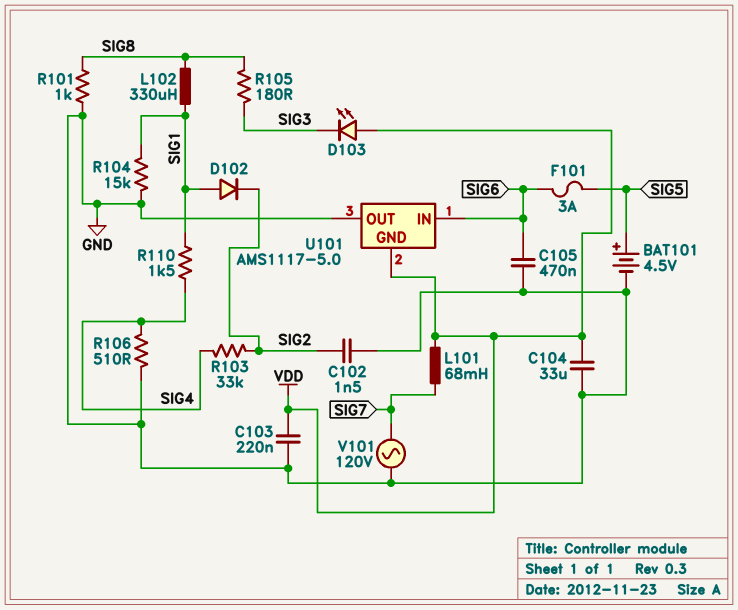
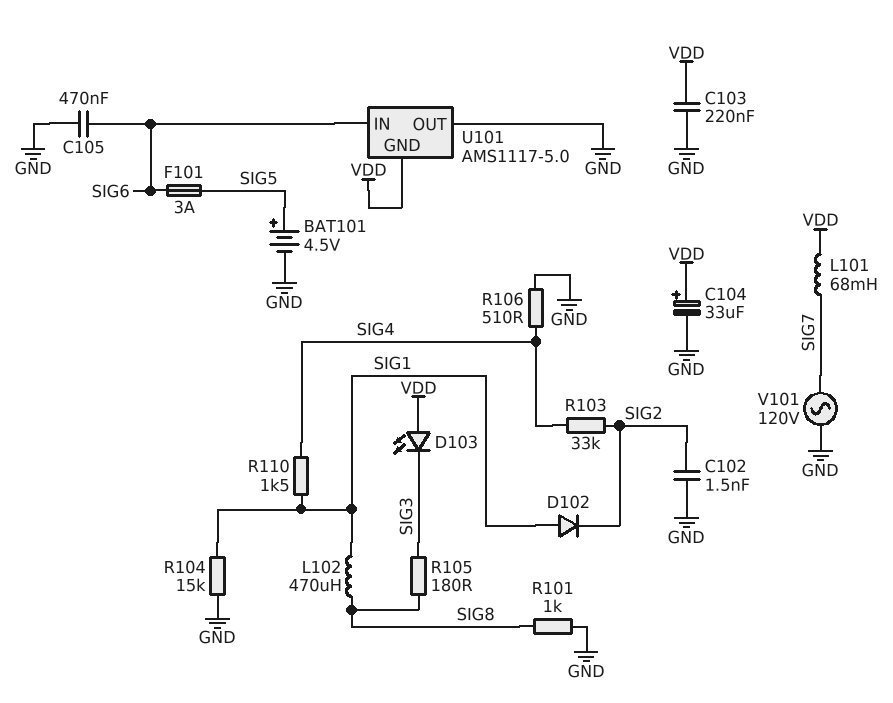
C104: 33uF (GND, VDD) -> 33uF (plus VDD, minus GND)
L102: 330uH (SIG1, SIG8) -> 470uH (SIG1, SIG8)

